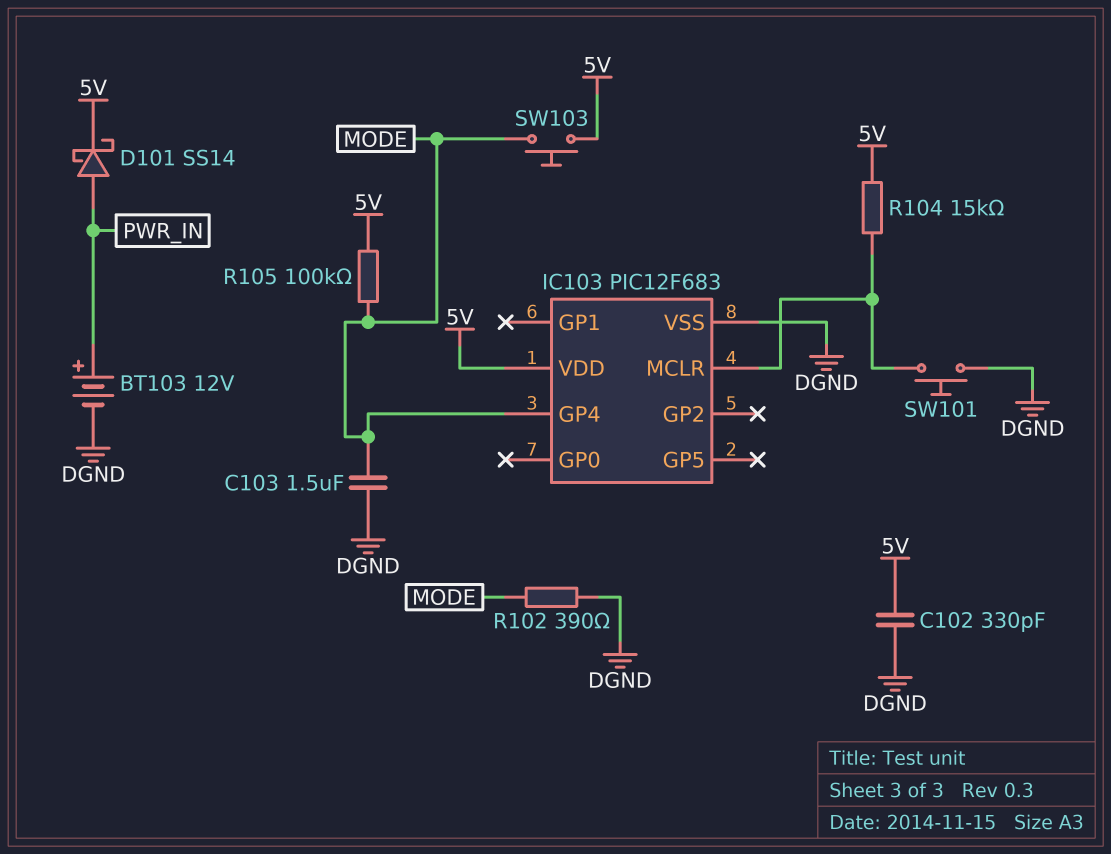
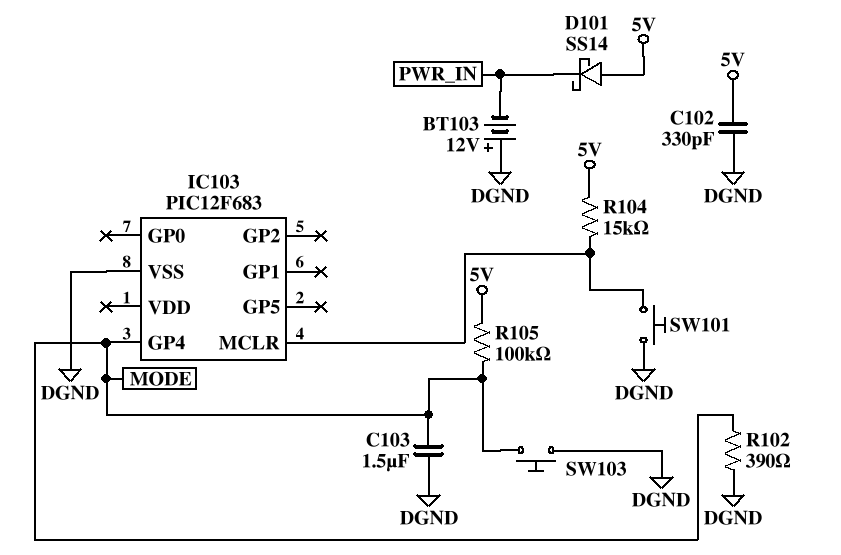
BT103: 12V (plus PWR_IN, minus DGND) -> 12V (plus DGND, minus PWR_IN)
D101: schottky SS14 (A PWR_IN, K 5V) -> schottky SS14 (A 5V, K PWR_IN)
IC103 pin VDD: 5V -> none
SW103: button (5V, MODE) -> button (DGND, MODE)

